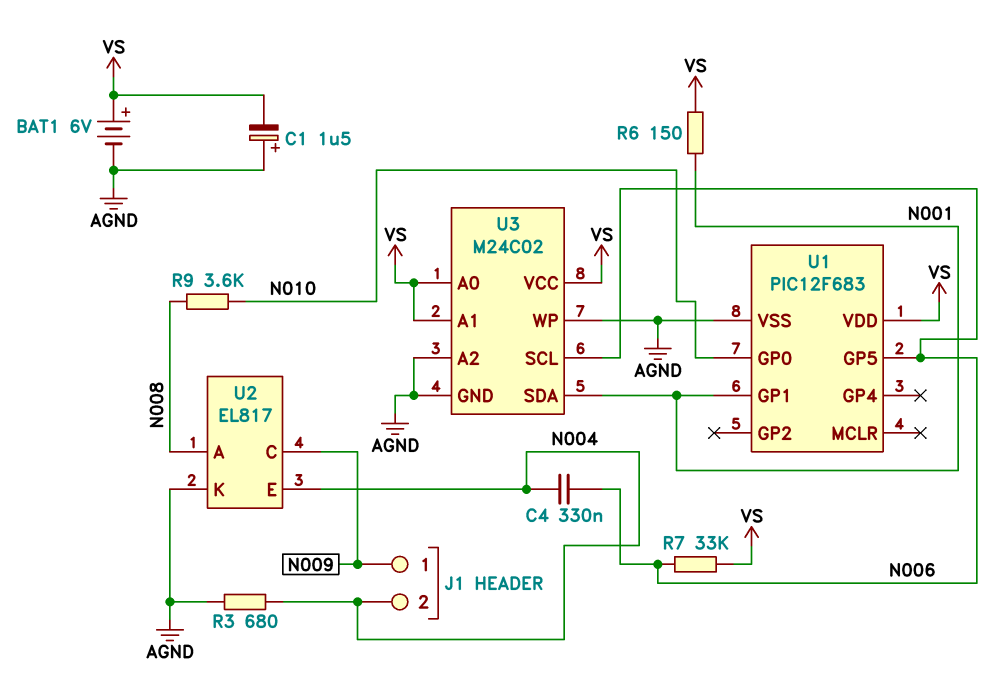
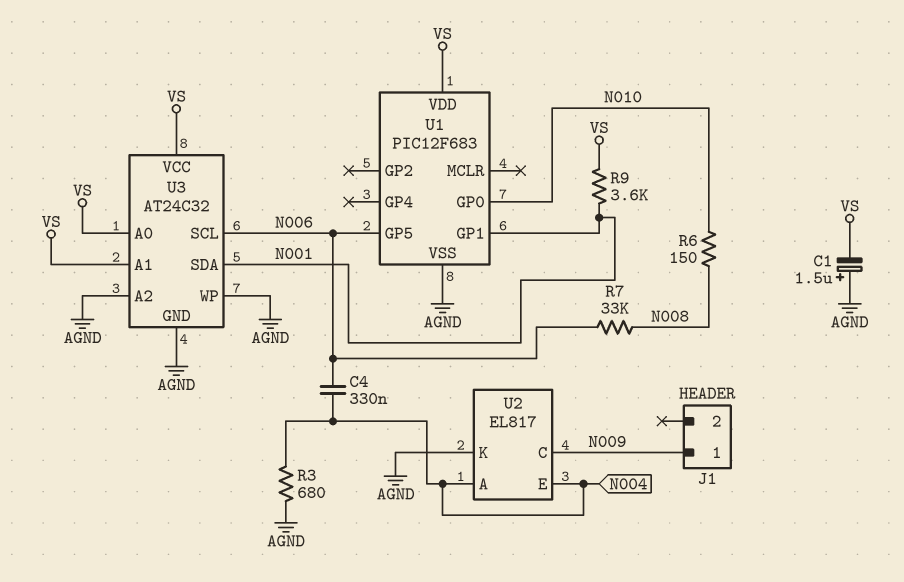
BAT1: 6V (plus VS, minus AGND) -> none
J1 pin 2: N004 -> none
R6: 150 (N001, VS) -> 150 (N008, N010)
R7: 33k (N006, VS) -> 33k (N006, N008)
R9: 3.6k (N008, N010) -> 3.6k (N001, VS)
U2 pin A: N008 -> N004
U3: M24C02 -> AT24C32

